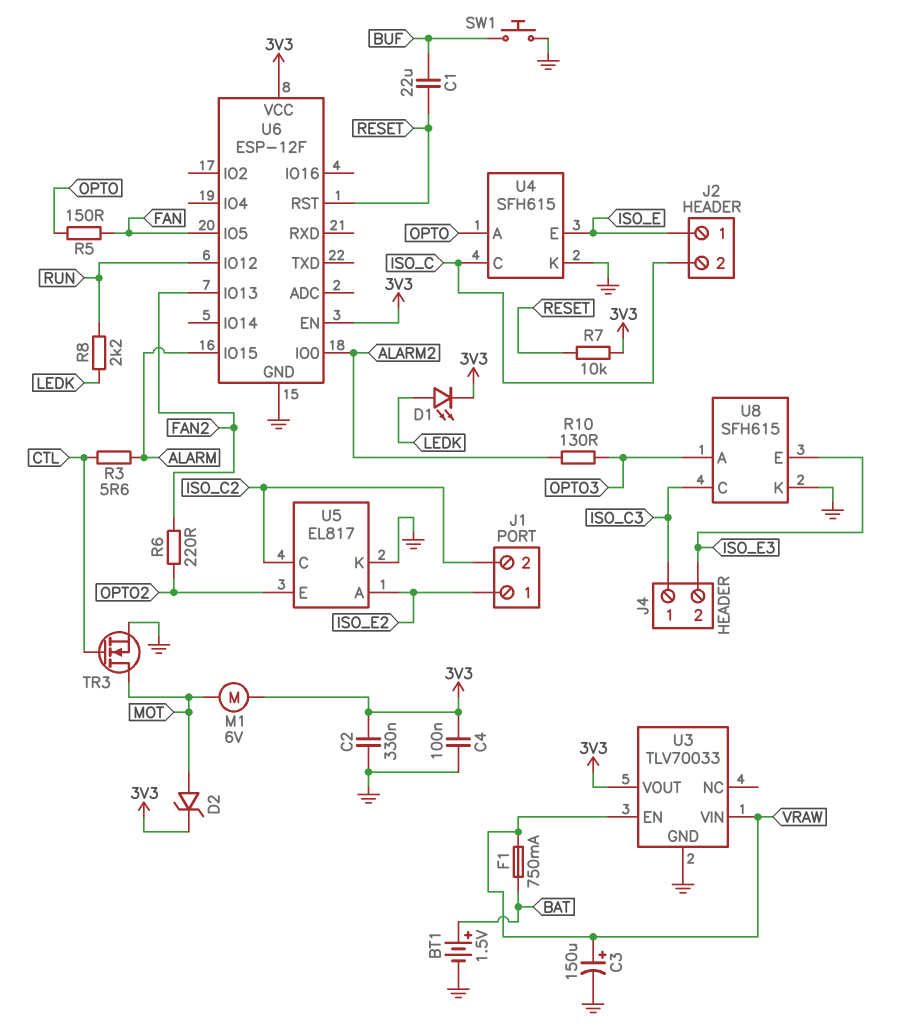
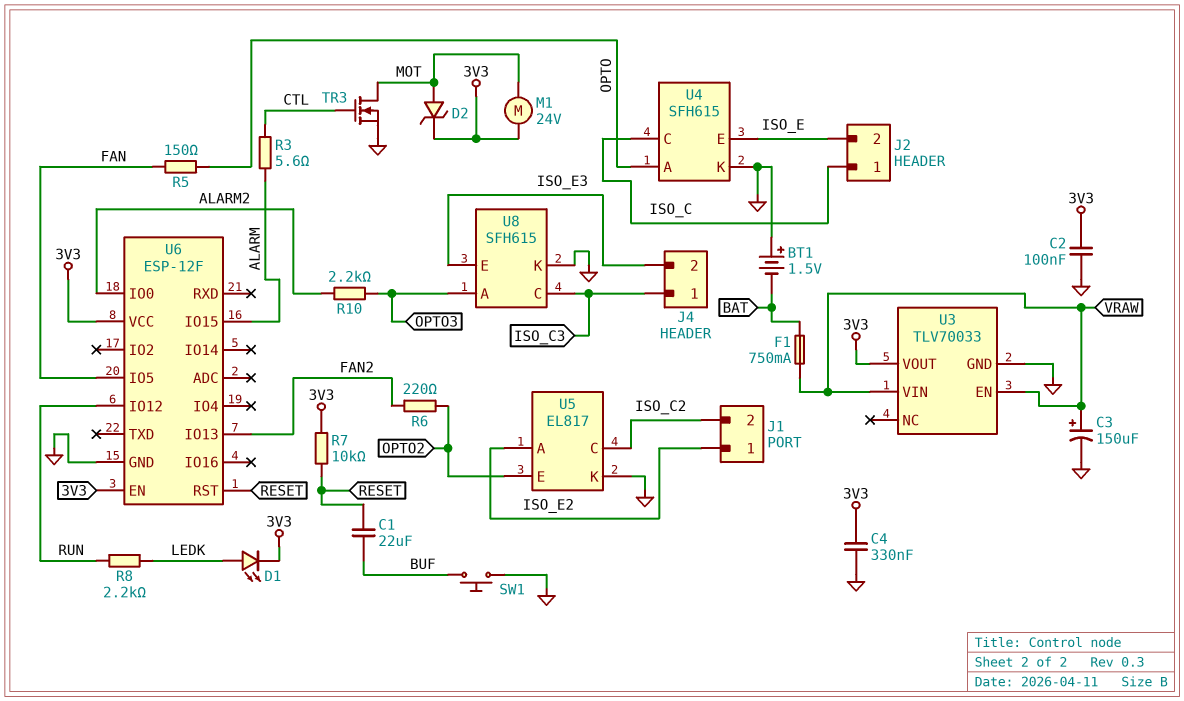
BT1: 1.5V (plus BAT, minus GND) -> 1.5V (plus GND, minus BAT)
C2: 330nF (3V3, GND) -> 100nF (3V3, GND)
C4: 100nF (3V3, GND) -> 330nF (3V3, GND)
J2 pin 1: ISO_E -> ISO_C
J2 pin 2: ISO_C -> ISO_E
M1: motor 6V (3V3, MOT) -> motor 24V (3V3, MOT)
R10: 130 (ALARM2, OPTO3) -> 2.2k (ALARM2, OPTO3)

